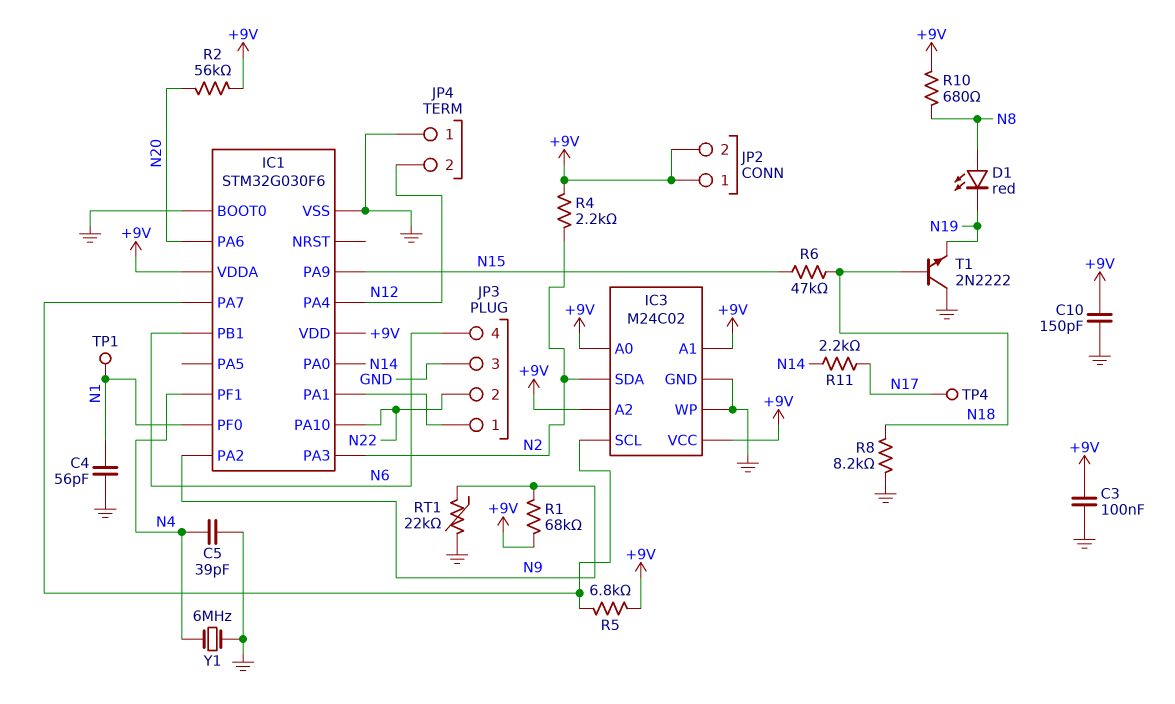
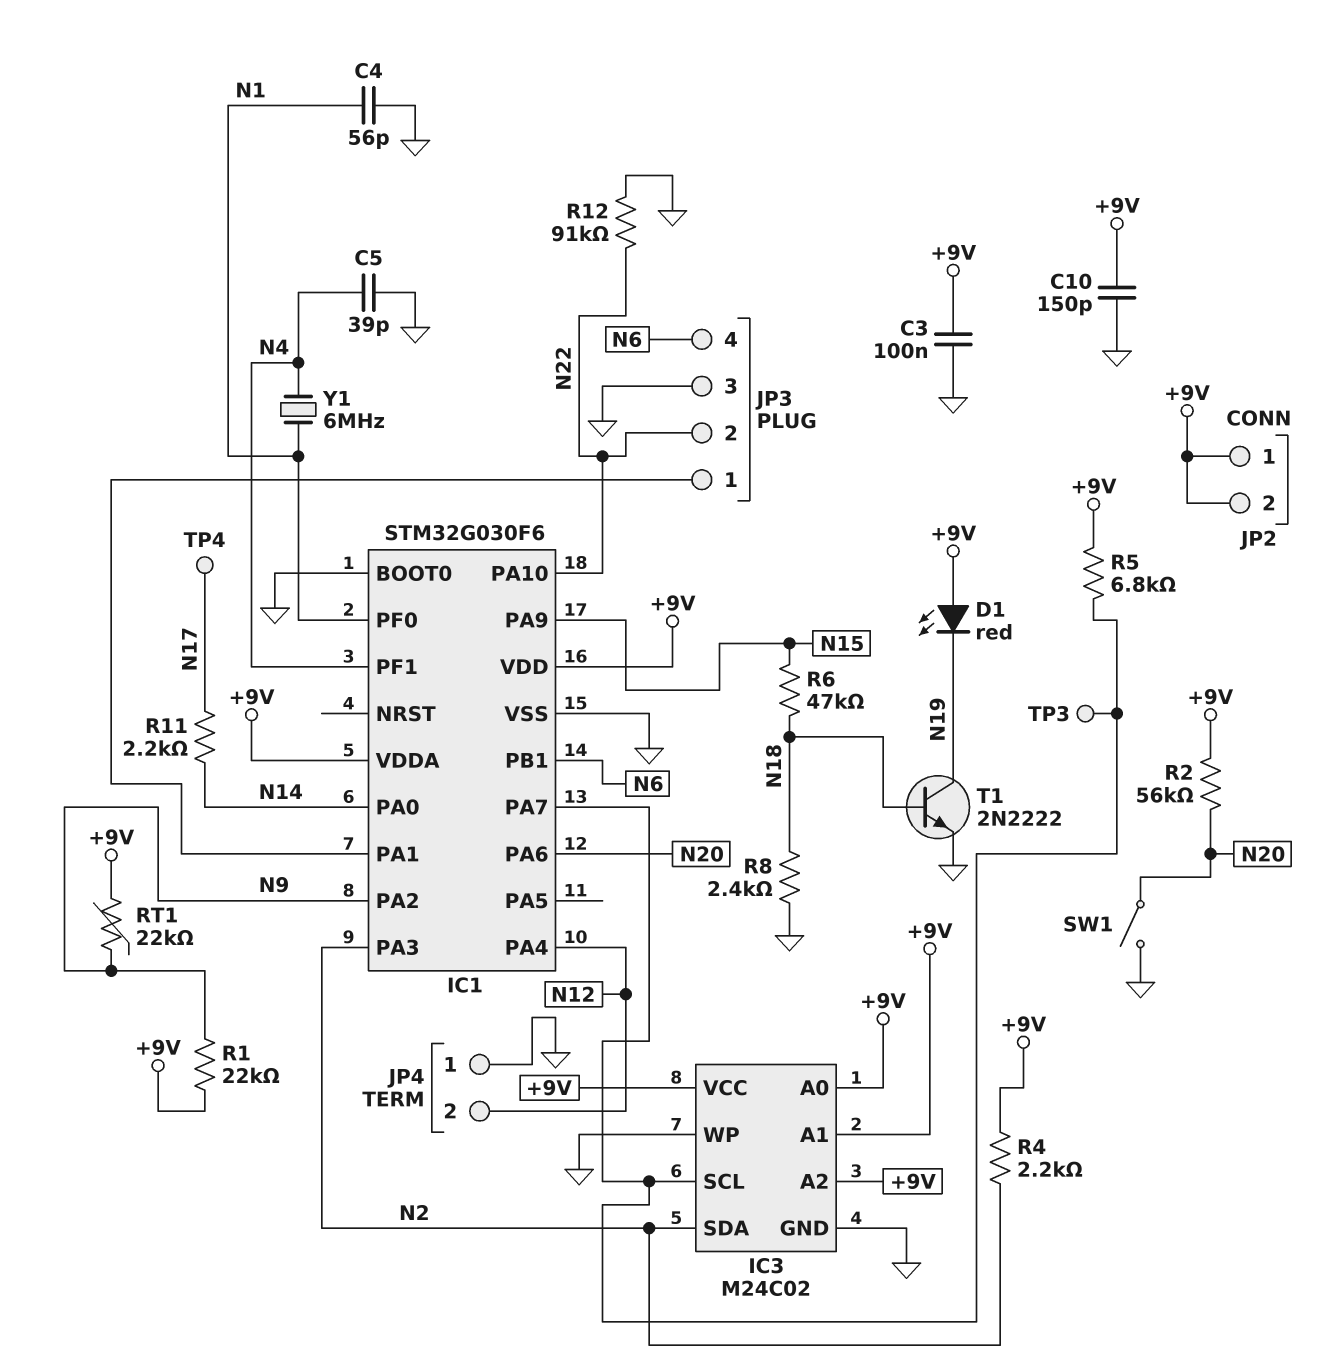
D1: LED red (A N8, K N19) -> LED red (A +9V, K N19)
R1: 68k (+9V, N9) -> 22k (+9V, N9)
R8: 8.2k (GND, N18) -> 2.4k (GND, N18)
R10: 680 (+9V, N8) -> none
R12: none -> 91k (GND, N22)
RT1: 22k (GND, N9) -> 22k (+9V, N9)
SW1: none -> switch (GND, N20)
T1: NPN 2N2222 (B N18, C GND, E N19) -> NPN 2N2222 (B N18, C N19, E GND)
TP1: test point (N1) -> none
TP3: none -> test point (IC1/PA7)
Y1: 6MHz (GND, N4) -> 6MHz (N1, N4)

